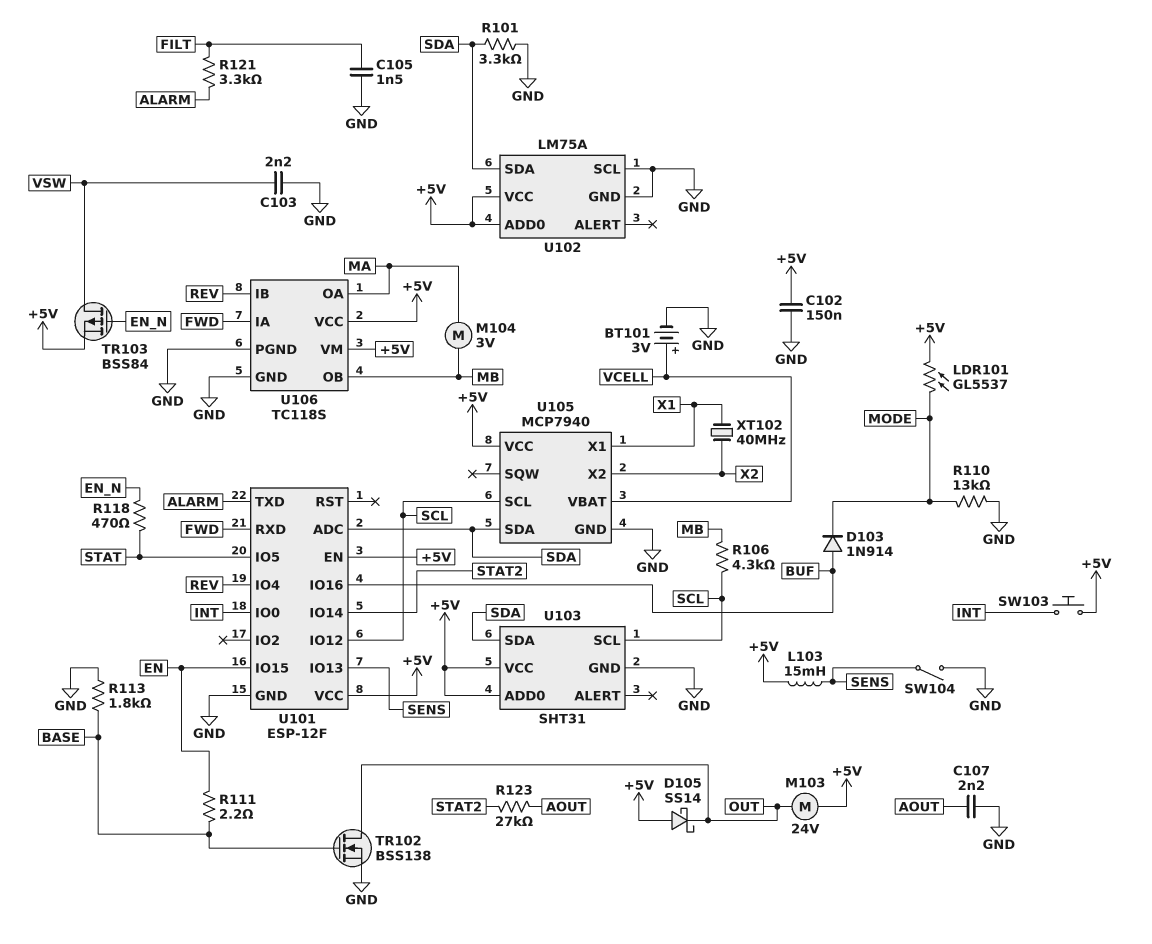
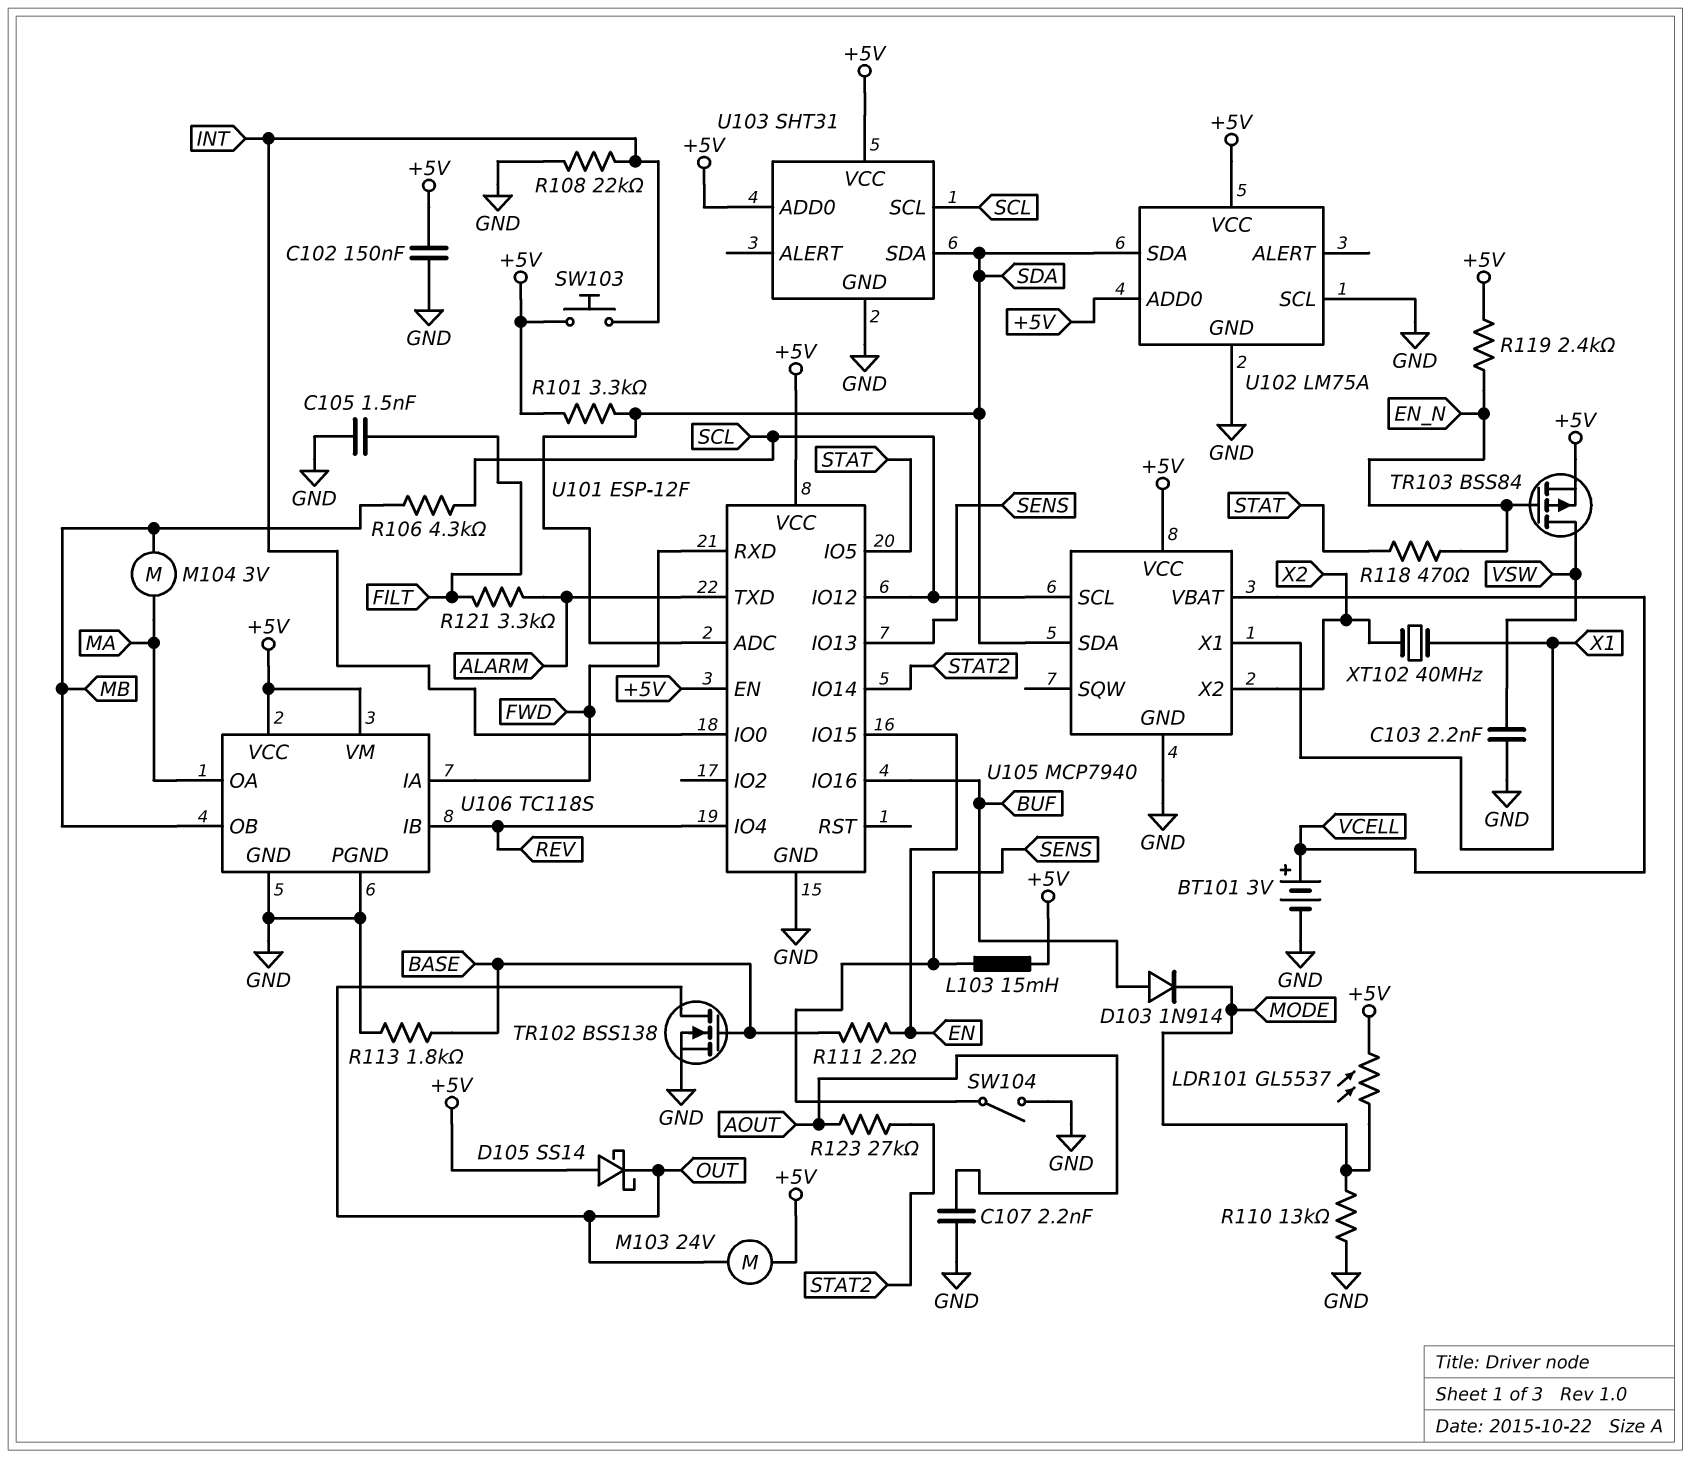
R101: 3.3k (GND, SDA) -> 3.3k (+5V, SDA)
R108: none -> 22k (GND, INT)
R119: none -> 2.4k (+5V, EN_N)

